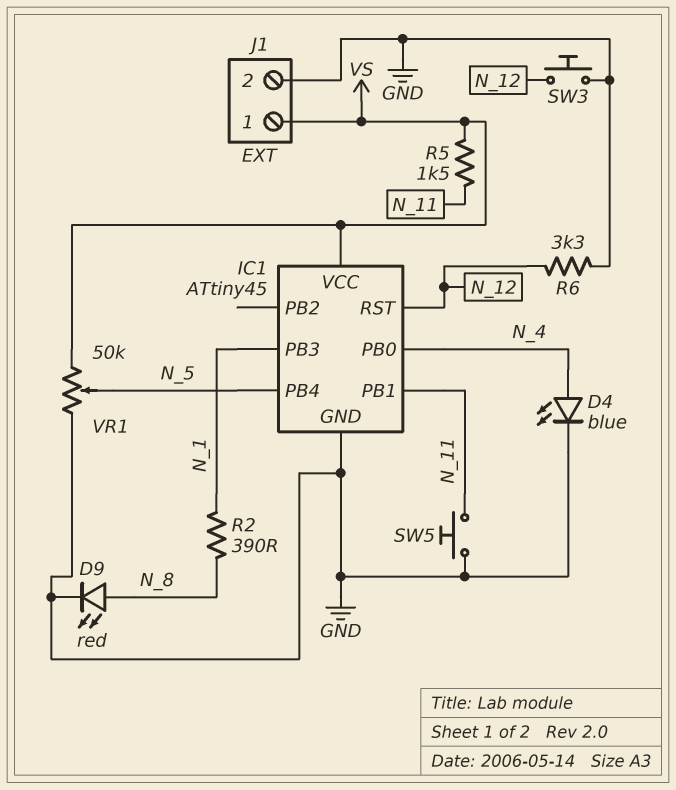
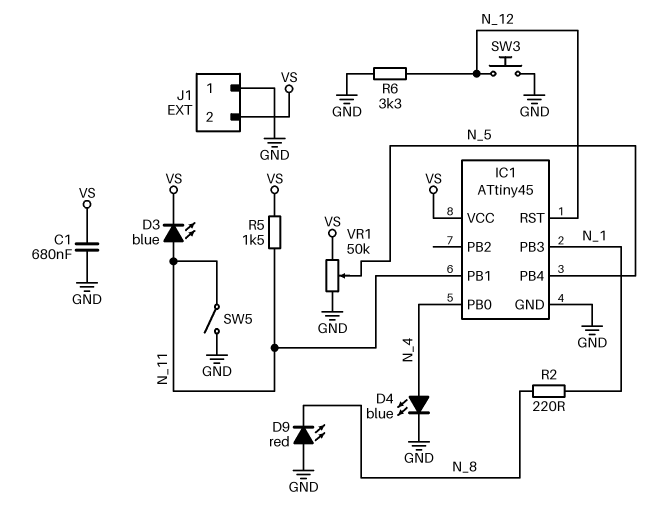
C1: none -> 680nF (GND, VS)
D3: none -> LED blue (A N_11, K VS)
D9: LED red (A N_8, K GND) -> LED red (A GND, K N_8)
J1 pin 1: VS -> GND
J1 pin 2: GND -> VS
R2: 390 (N_1, N_8) -> 220 (N_1, N_8)
SW5: button (GND, N_11) -> switch (GND, N_11)

